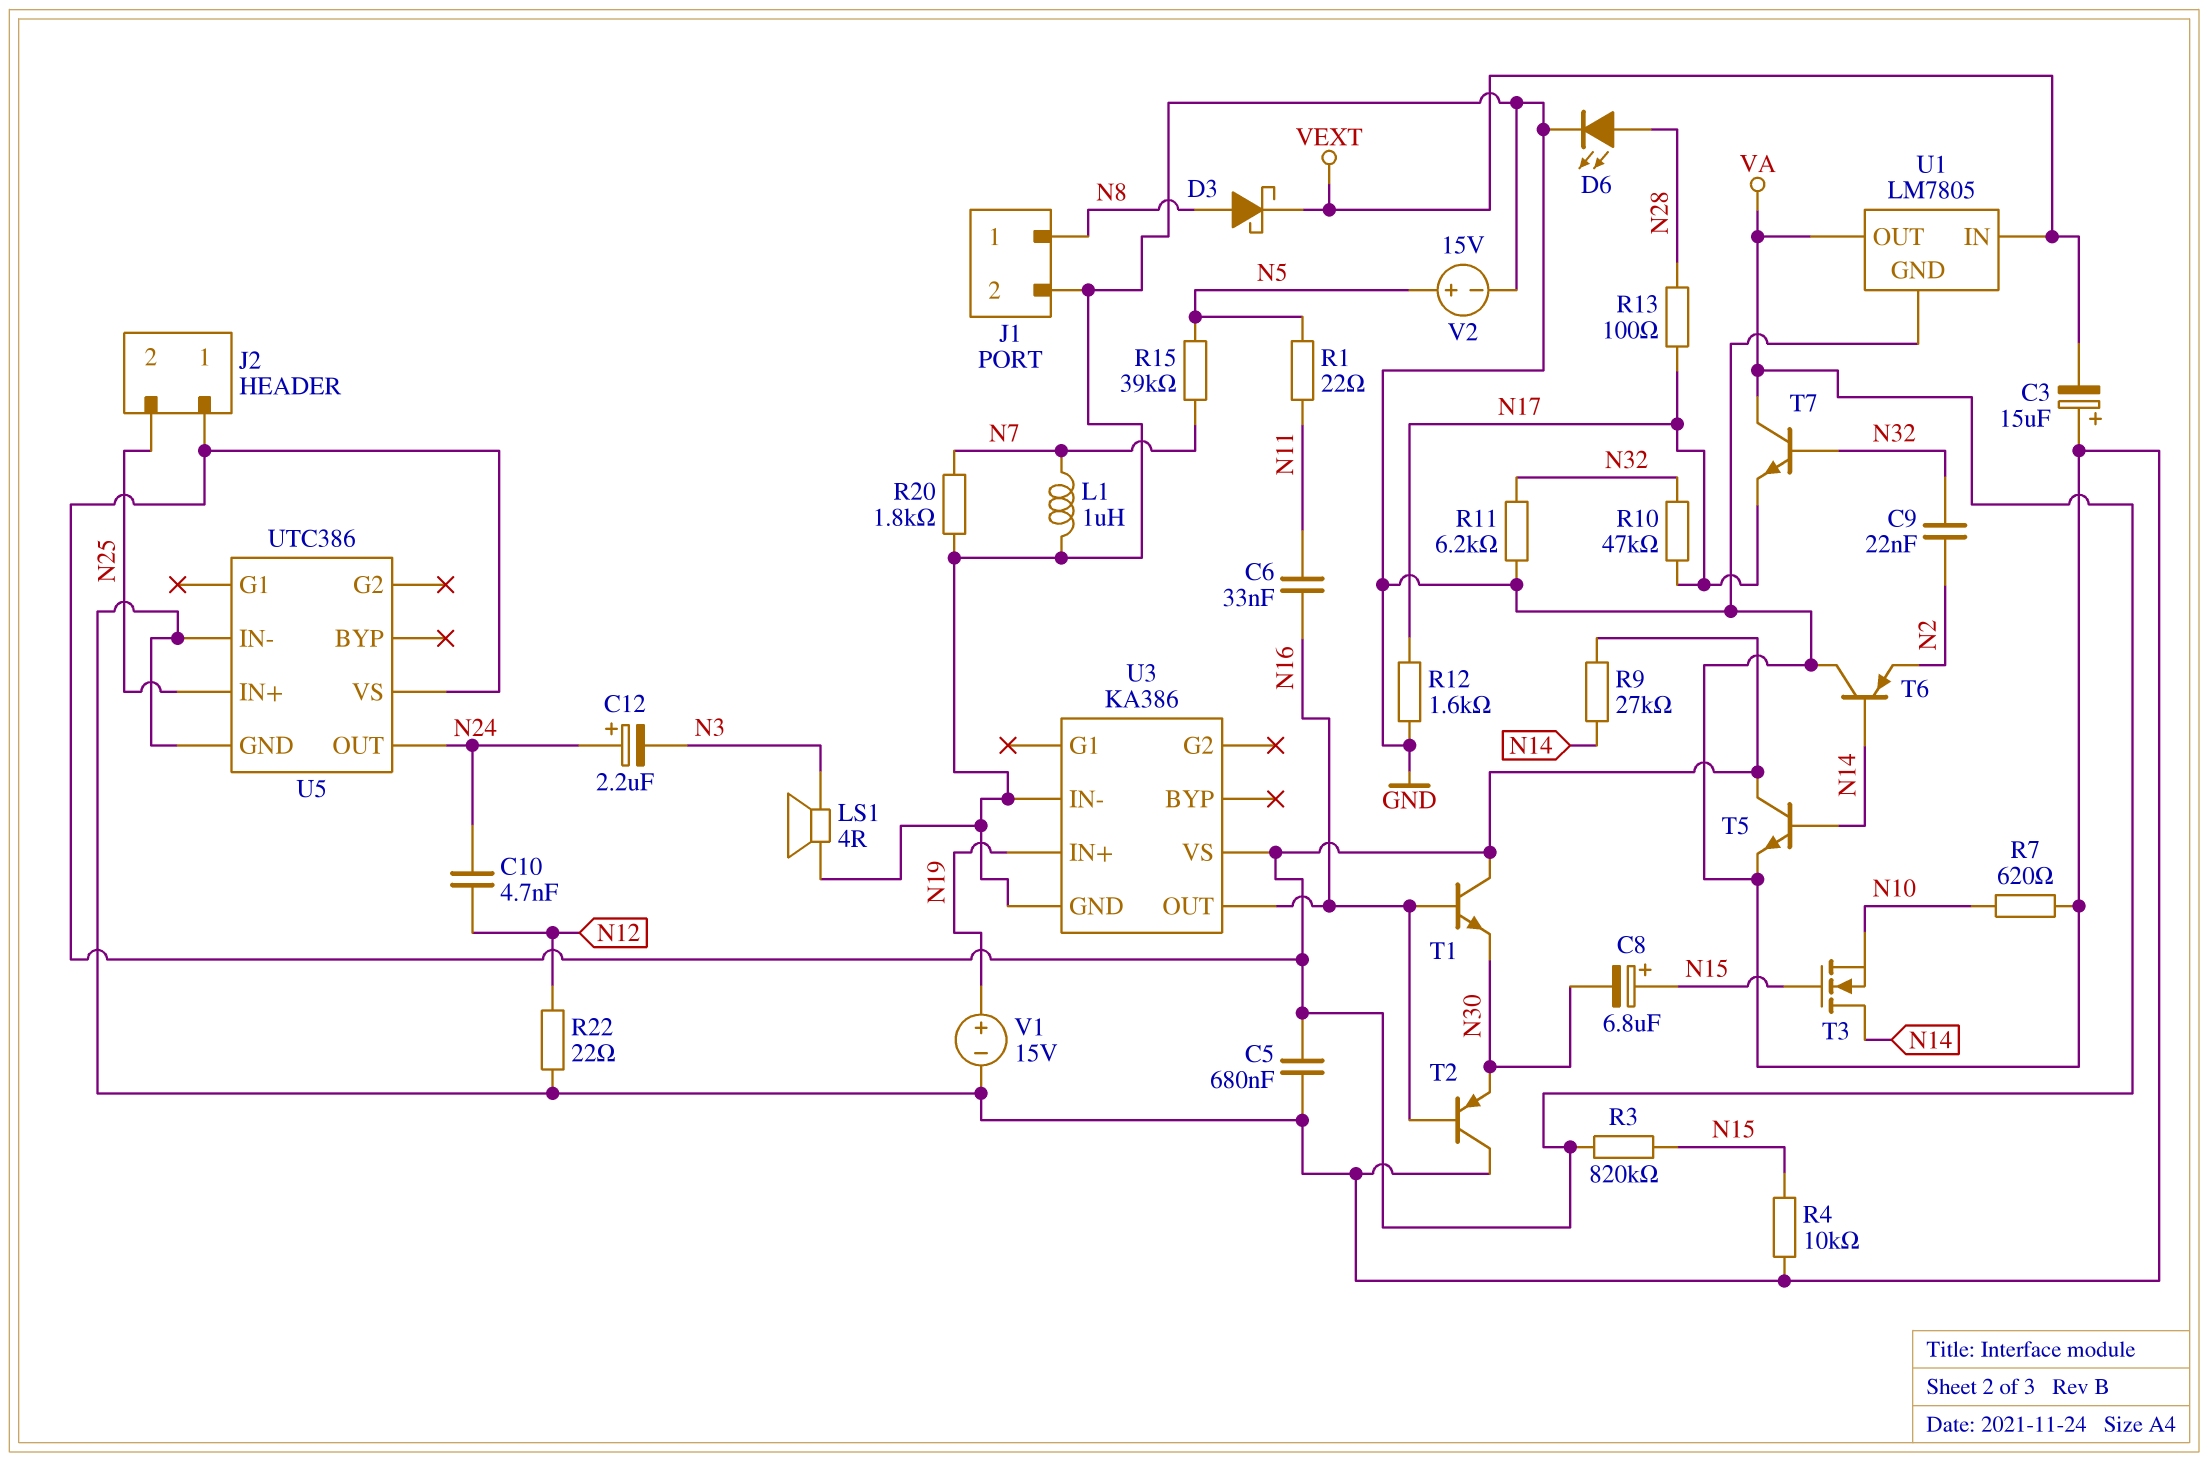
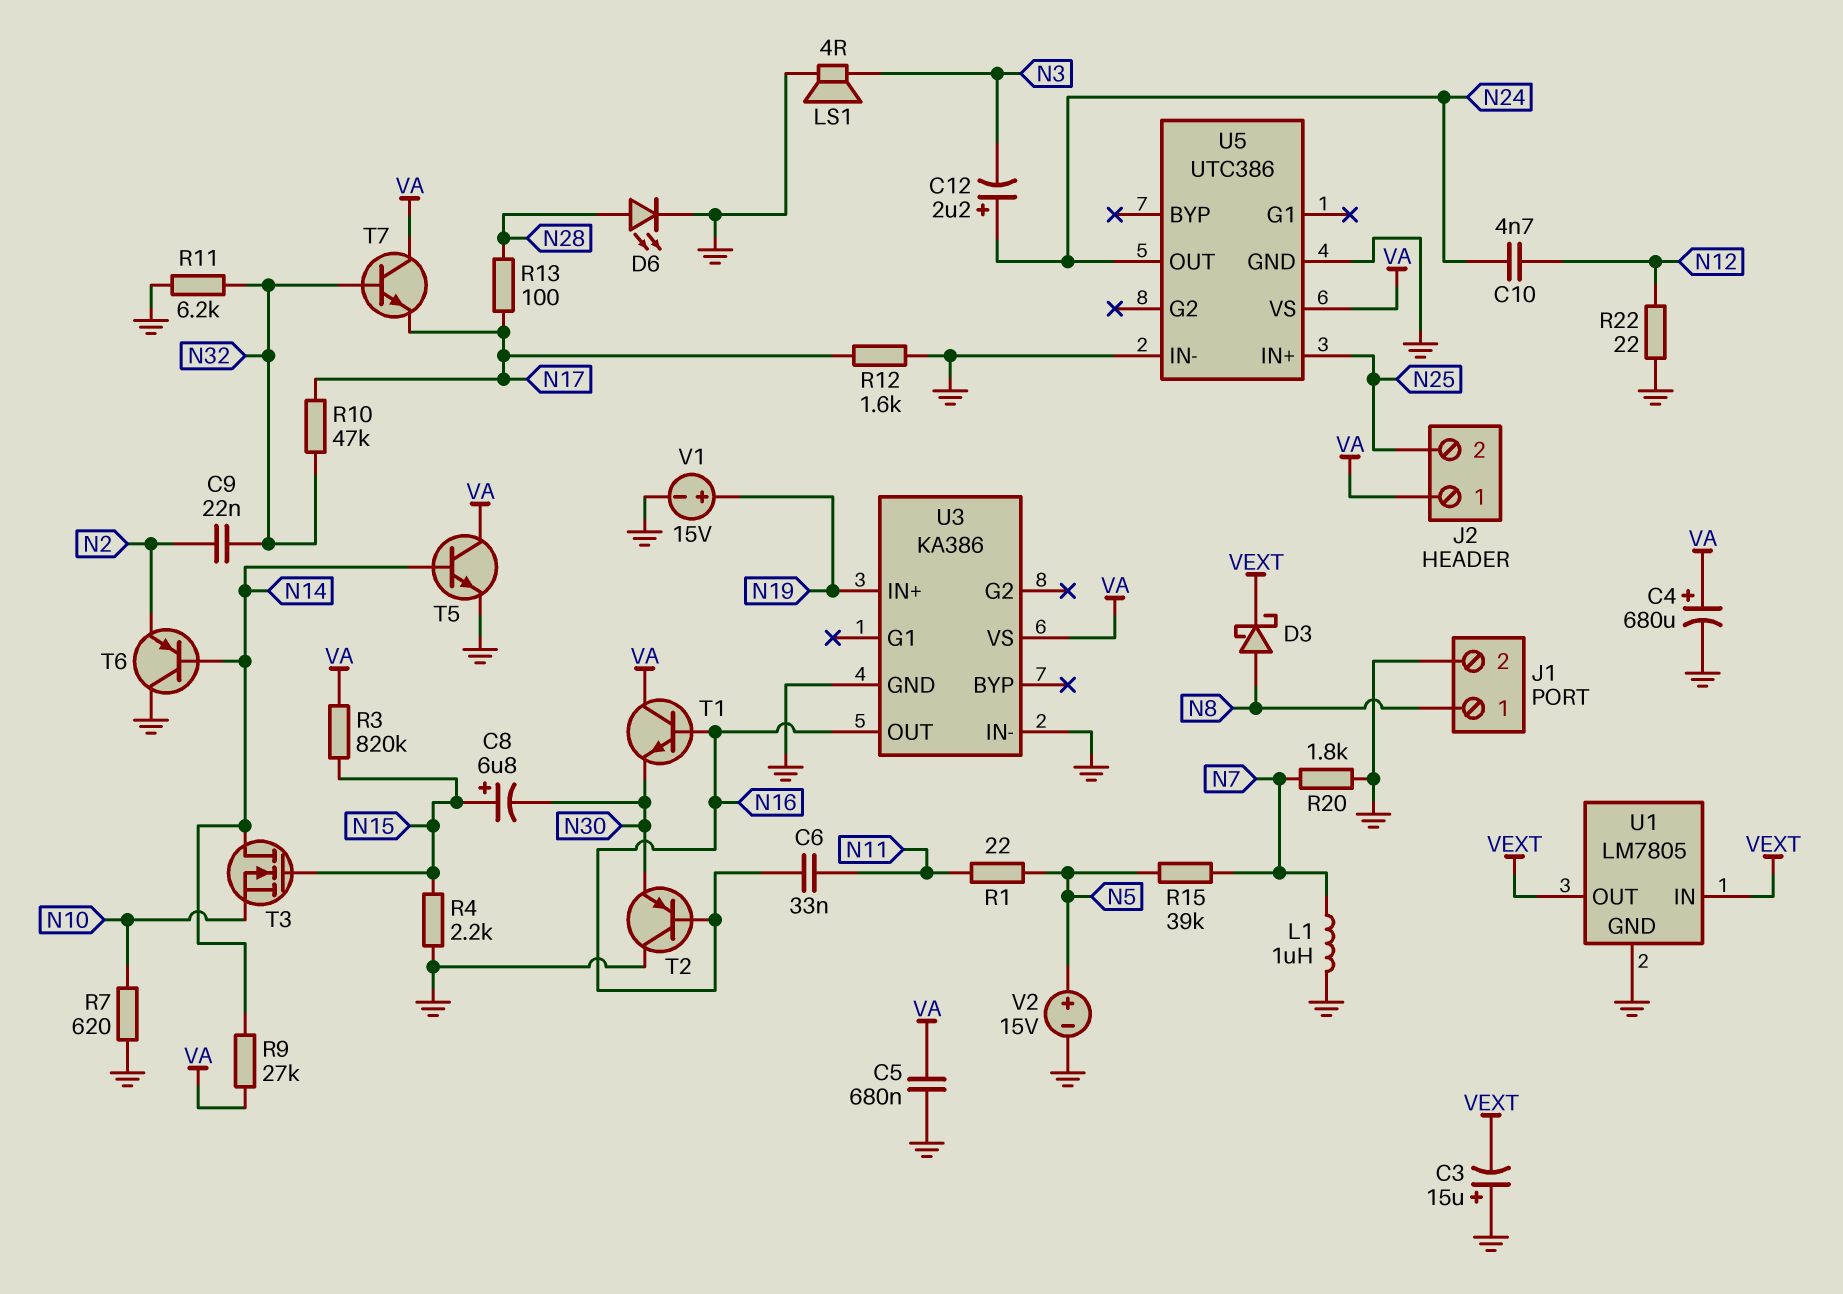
C4: none -> 680uF (plus VA, minus GND)
R4: 10k (GND, N15) -> 2.2k (GND, N15)
U1 pin OUT: VA -> VEXT

